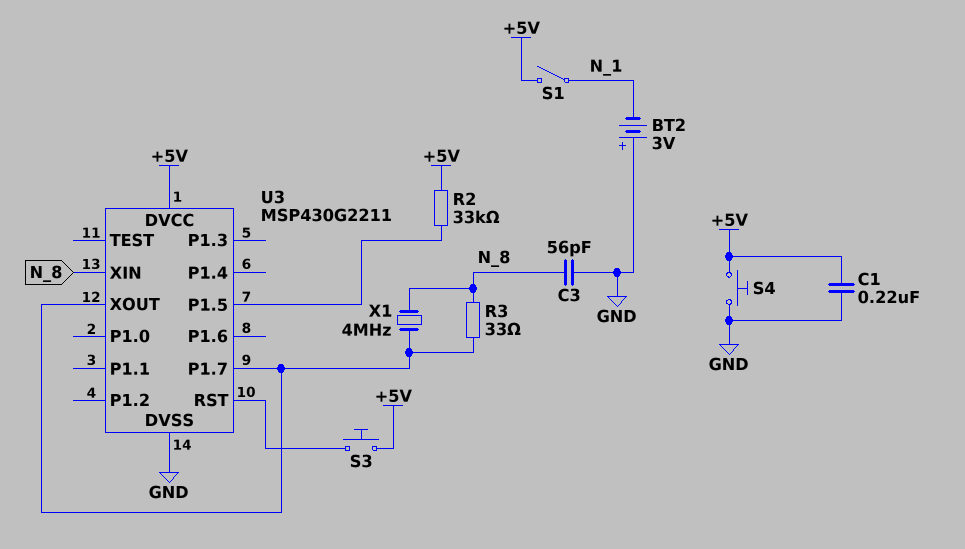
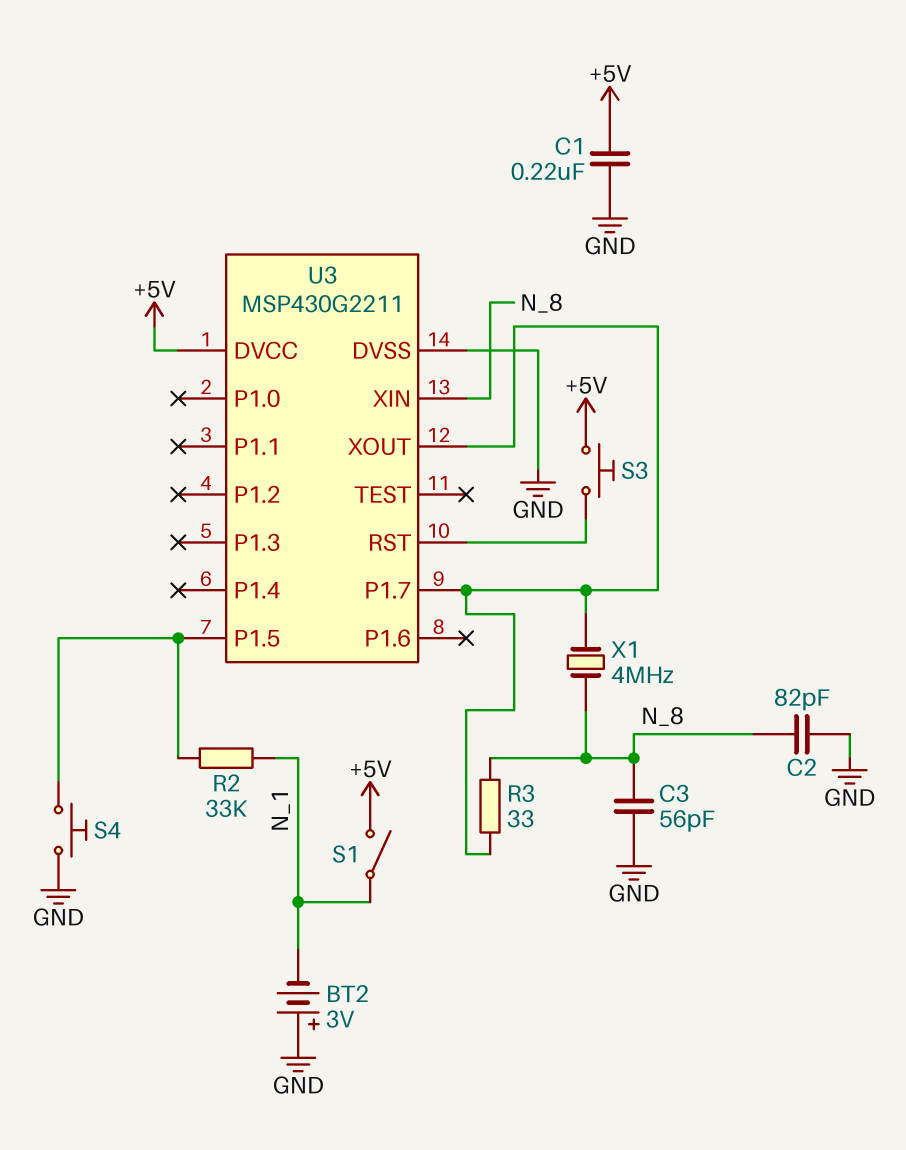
C2: none -> 82pF (GND, N_8)
R2: 33k (+5V, U3/P1.5) -> 33k (N_1, U3/P1.5)
S4: button (+5V, GND) -> button (GND, U3/P1.5)

